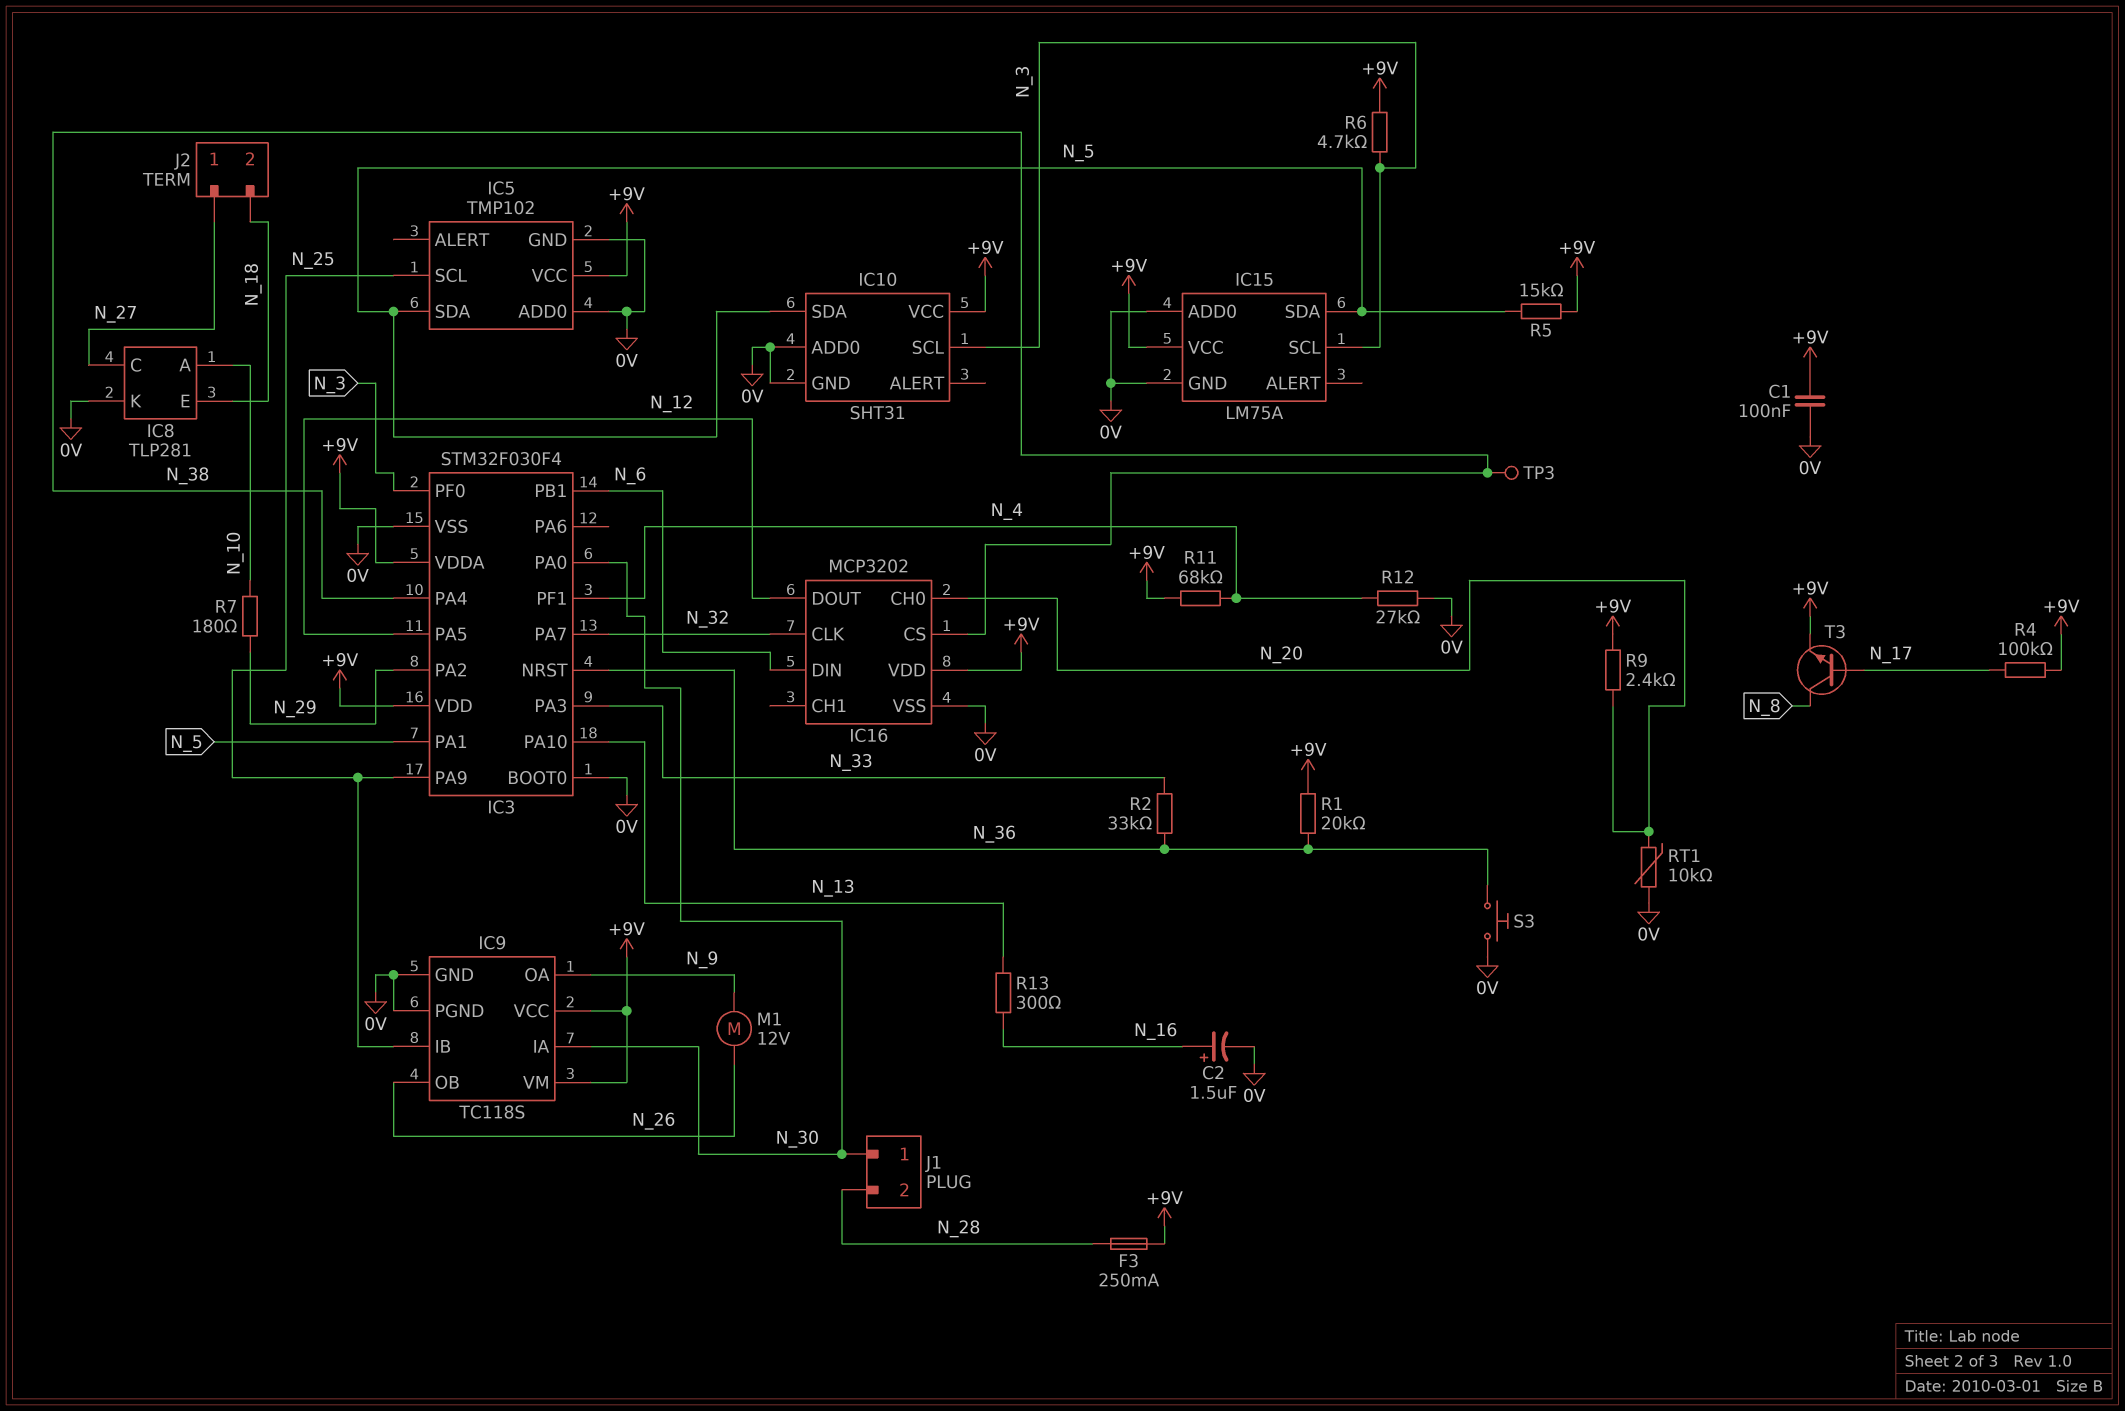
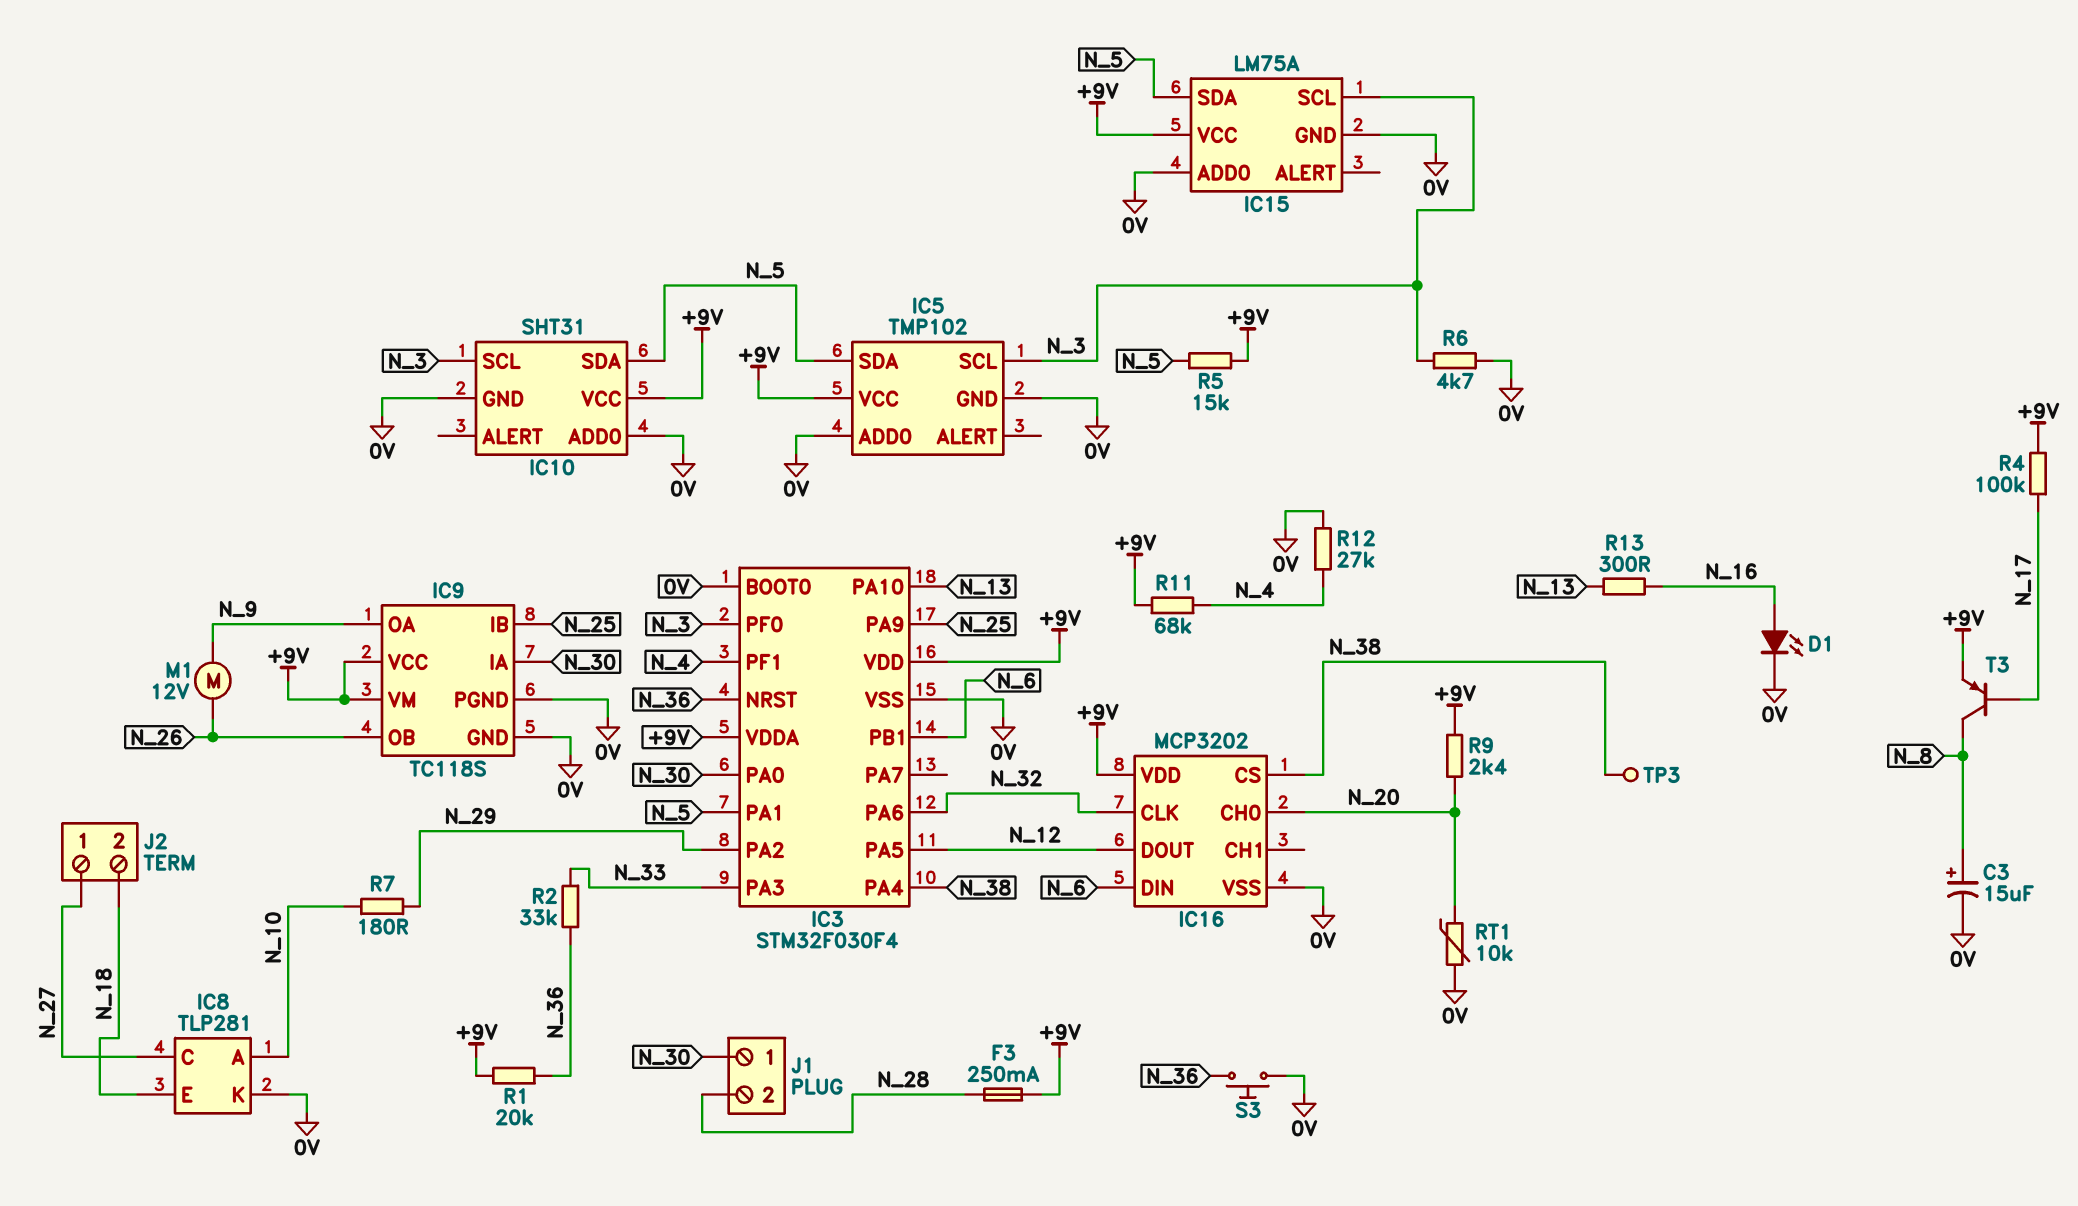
C1: 100nF (+9V, 0V) -> none
C2: 1.5uF (plus N_16, minus 0V) -> none
C3: none -> 15uF (plus N_8, minus 0V)
D1: none -> LED (A N_16, K 0V)
IC3 pin PA6: none -> N_32
IC3 pin PA7: N_32 -> none
IC5 pin SCL: N_25 -> N_3
R6: 4.7k (+9V, N_3) -> 4.7k (0V, N_3)
T3: NPN (B N_17, C N_8, E +9V) -> PNP (B N_17, C N_8, E +9V)

